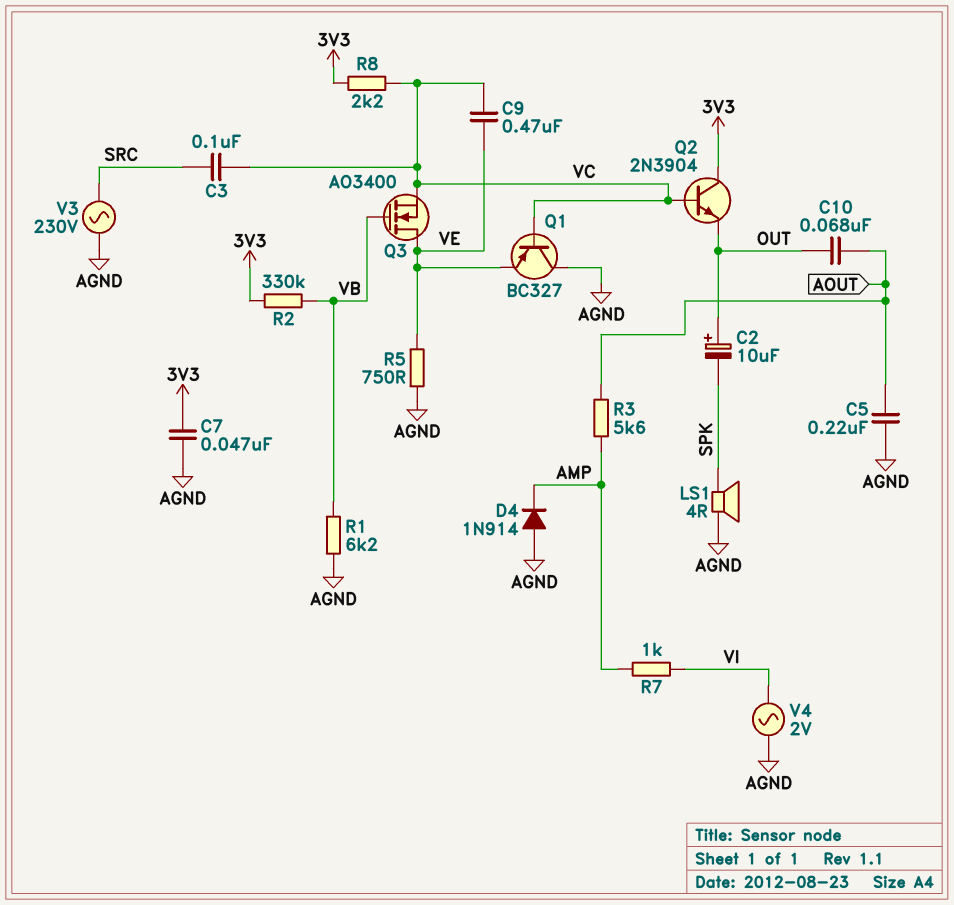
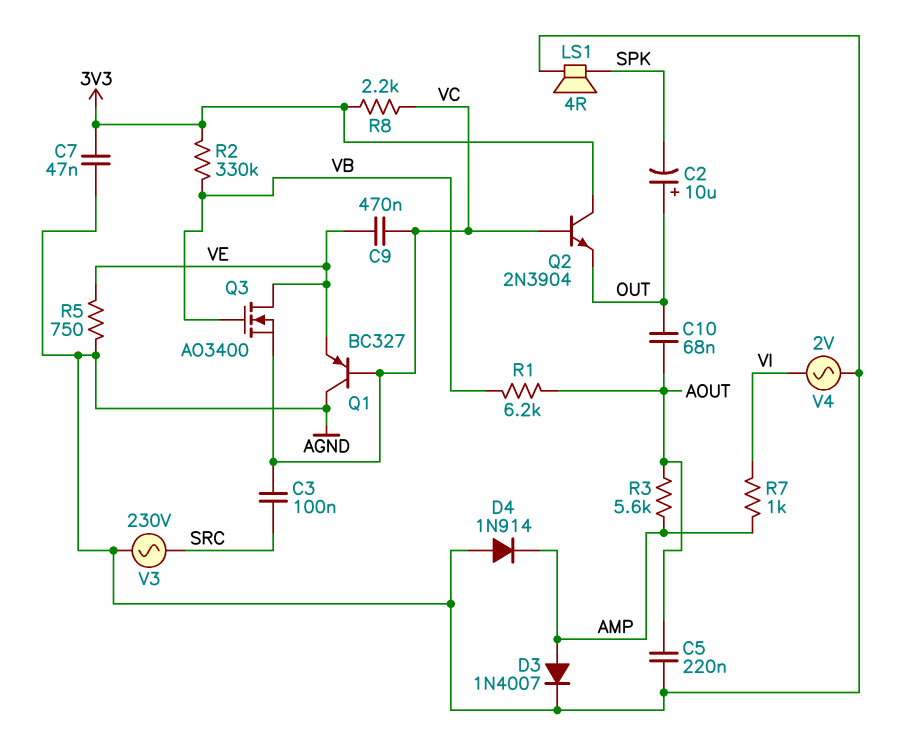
D3: none -> diode 1N4007 (A AMP, K AGND)
R1: 6.2k (AGND, VB) -> 6.2k (AOUT, VB)

